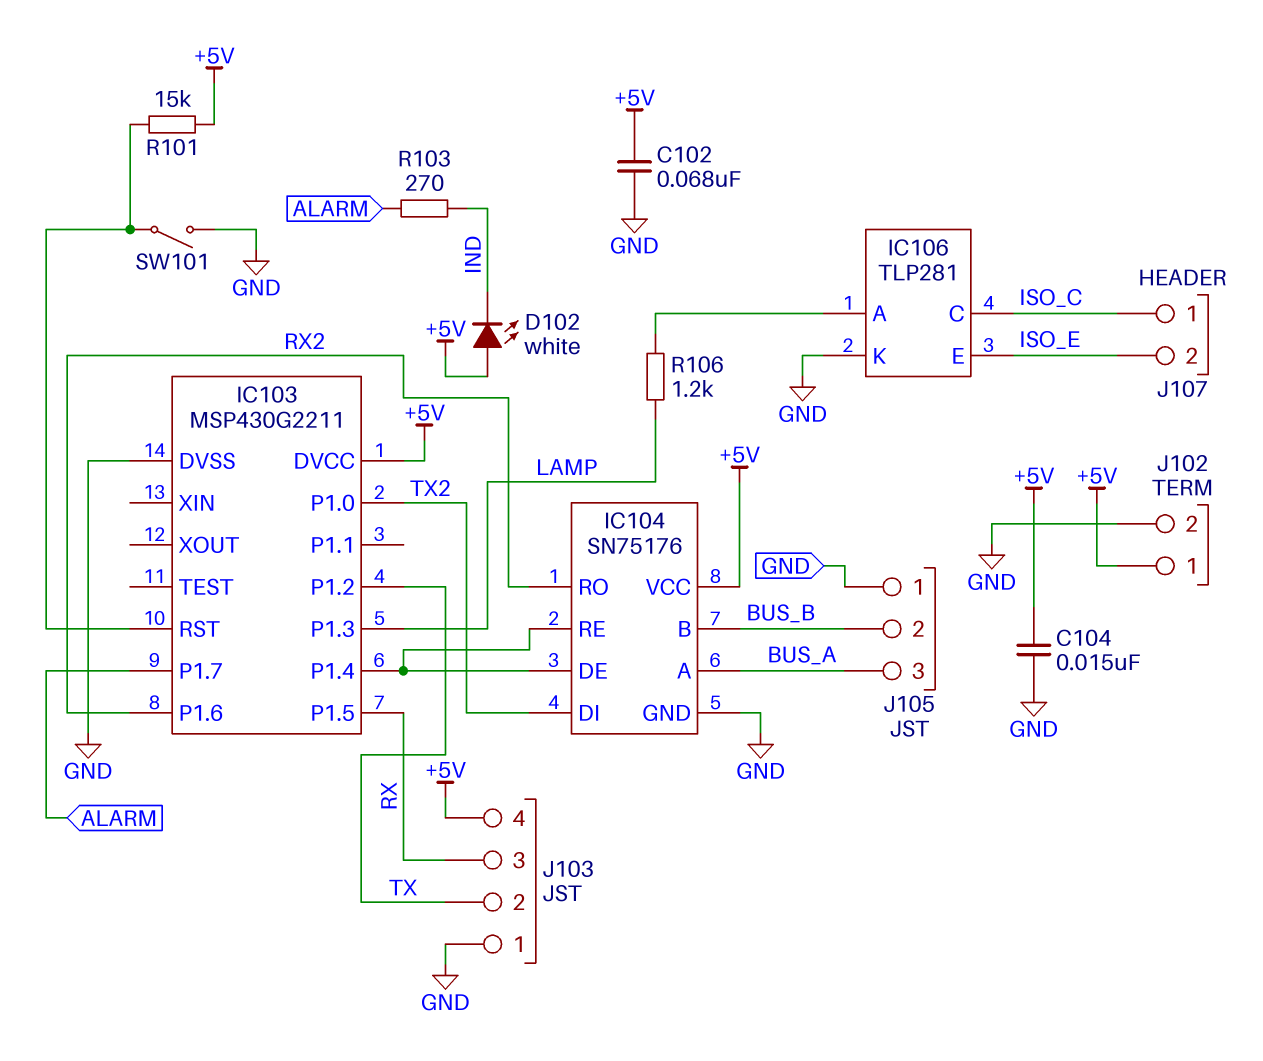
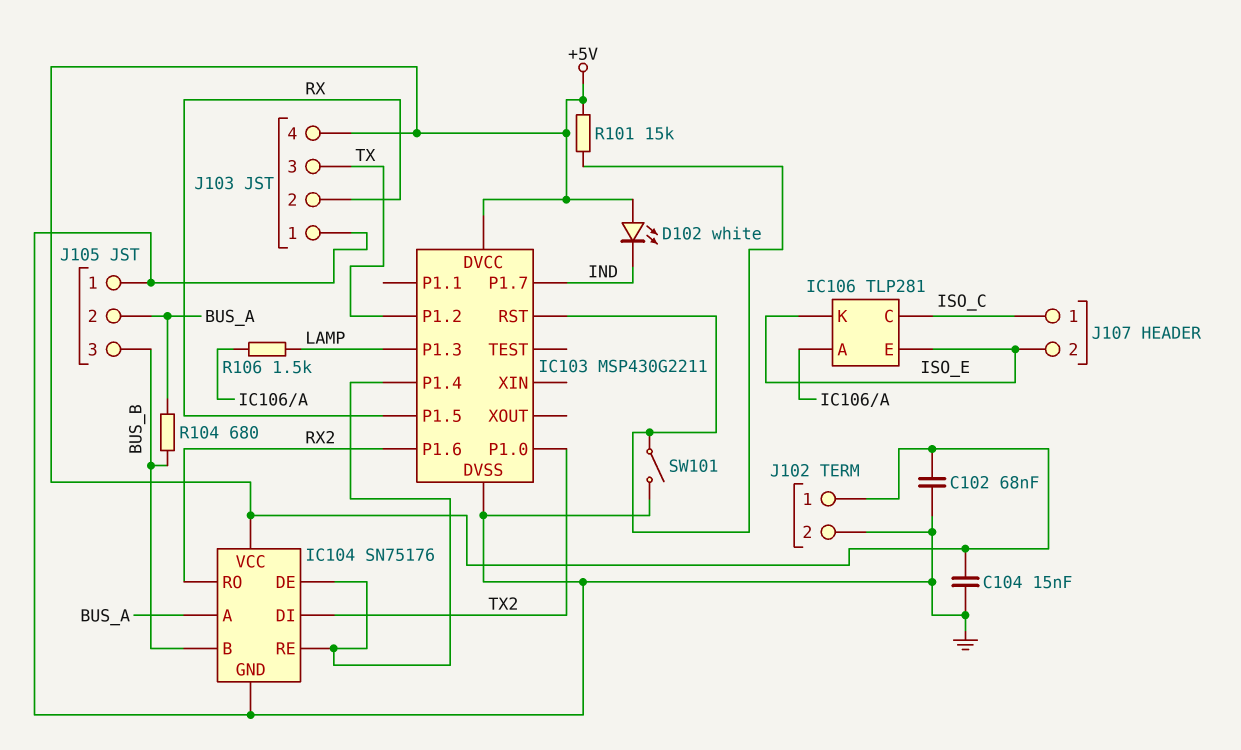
IC103 pin P1.7: ALARM -> IND
IC106 pin K: GND -> ISO_E
J103 pin 2: TX -> RX
J103 pin 3: RX -> TX
J105 pin 2: BUS_B -> BUS_A
J105 pin 3: BUS_A -> BUS_B
R103: 270 (ALARM, IND) -> none
R104: none -> 680 (BUS_A, BUS_B)
R106: 1.2k (IC106/A, LAMP) -> 1.5k (IC106/A, LAMP)

